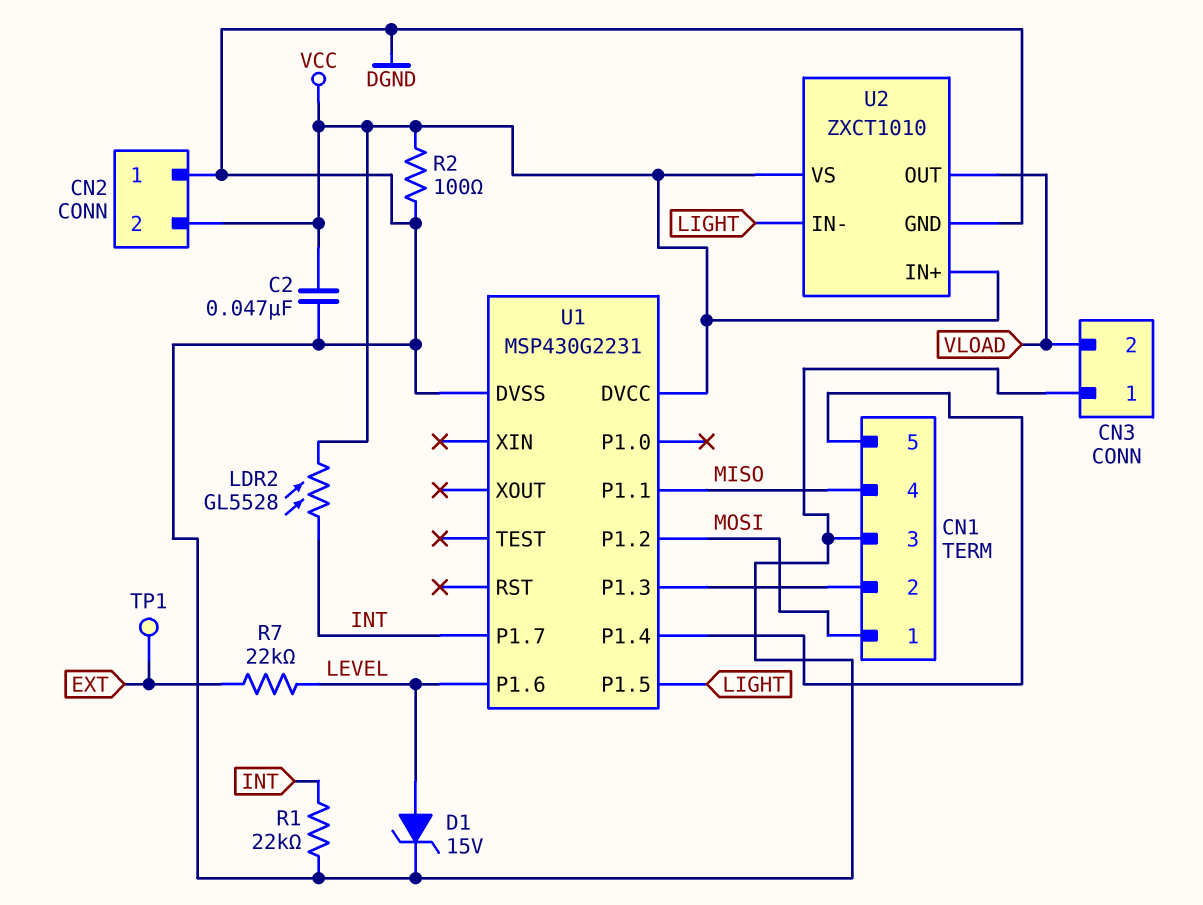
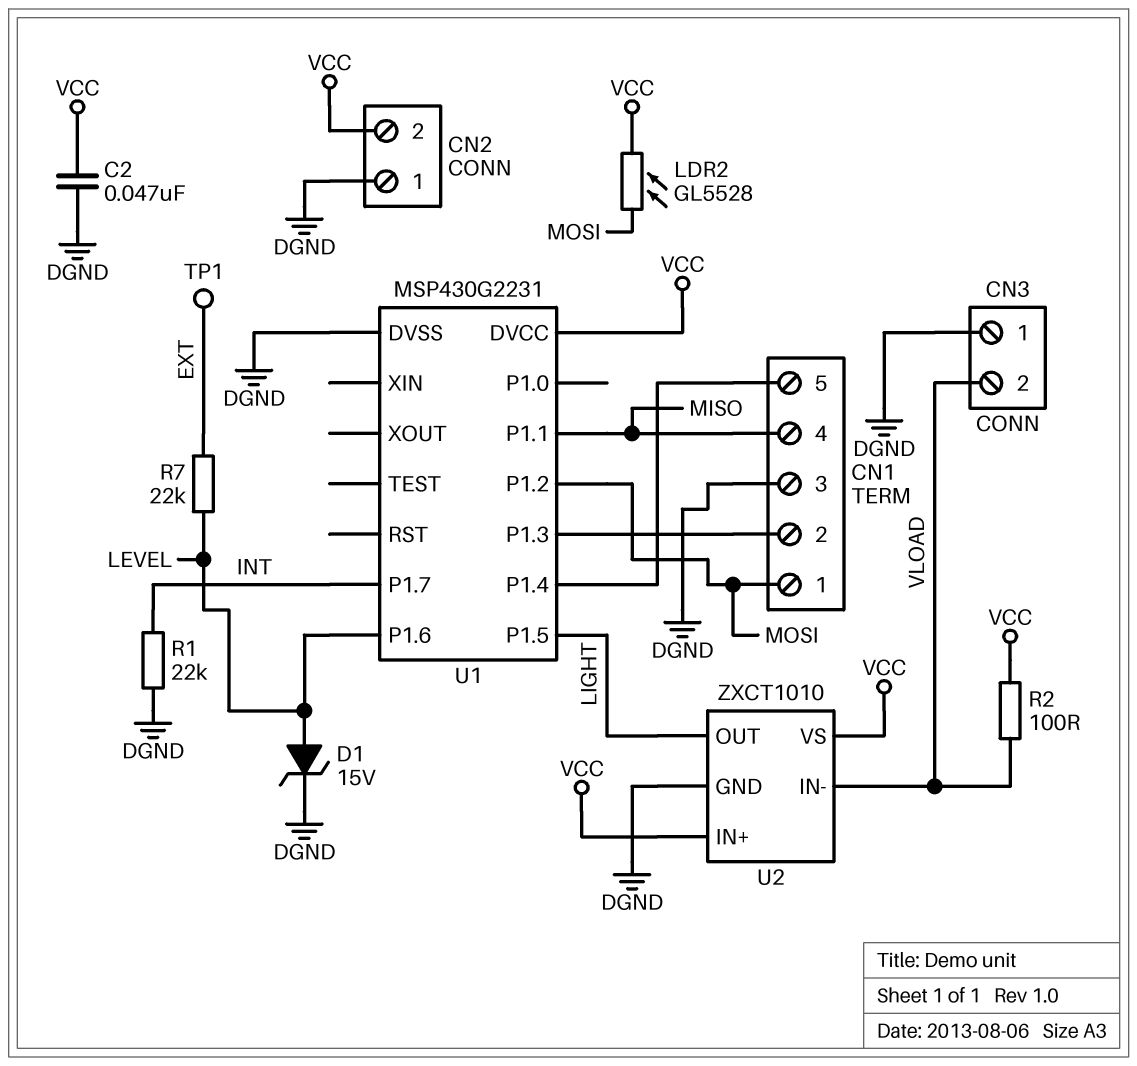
LDR2: GL5528 (INT, VCC) -> GL5528 (MOSI, VCC)
R2: 100 (DGND, VCC) -> 100 (VCC, VLOAD)
U2 pin IN-: LIGHT -> VLOAD
U2 pin OUT: VLOAD -> LIGHT

